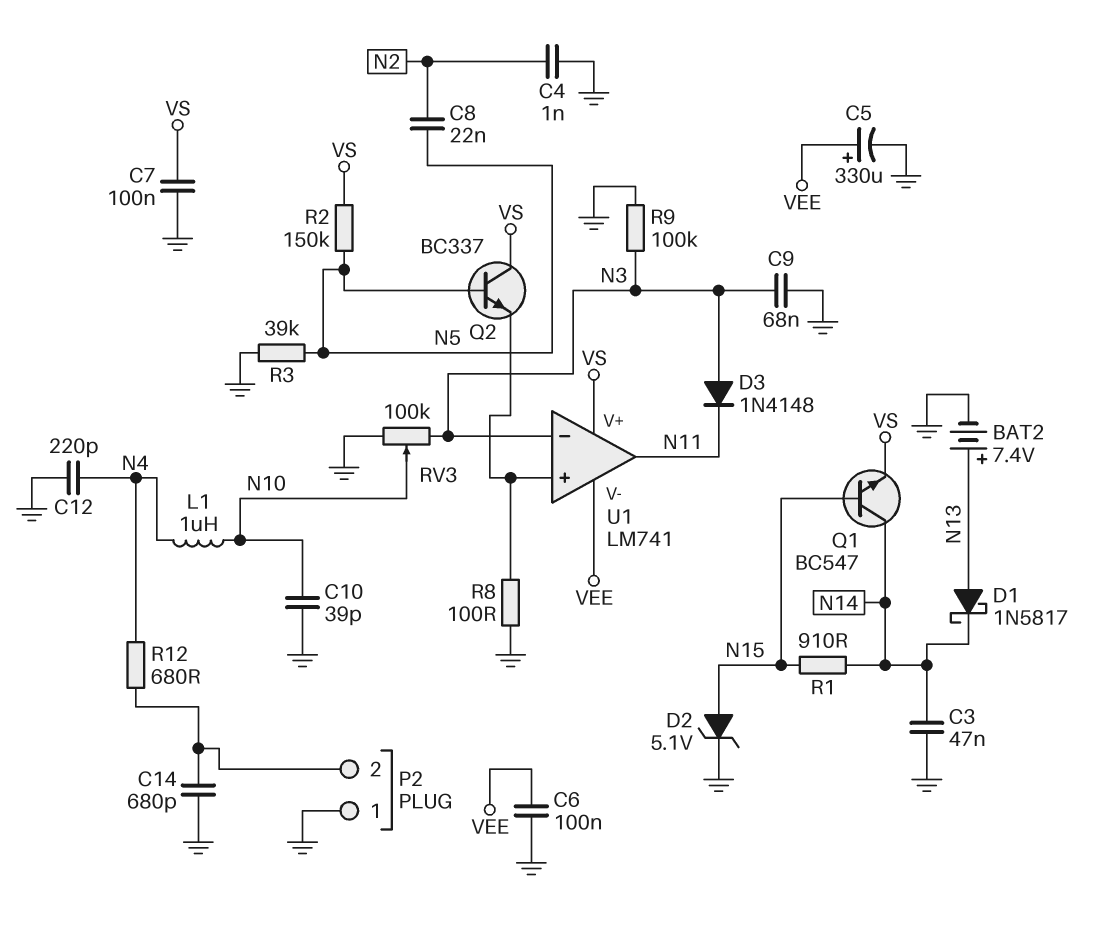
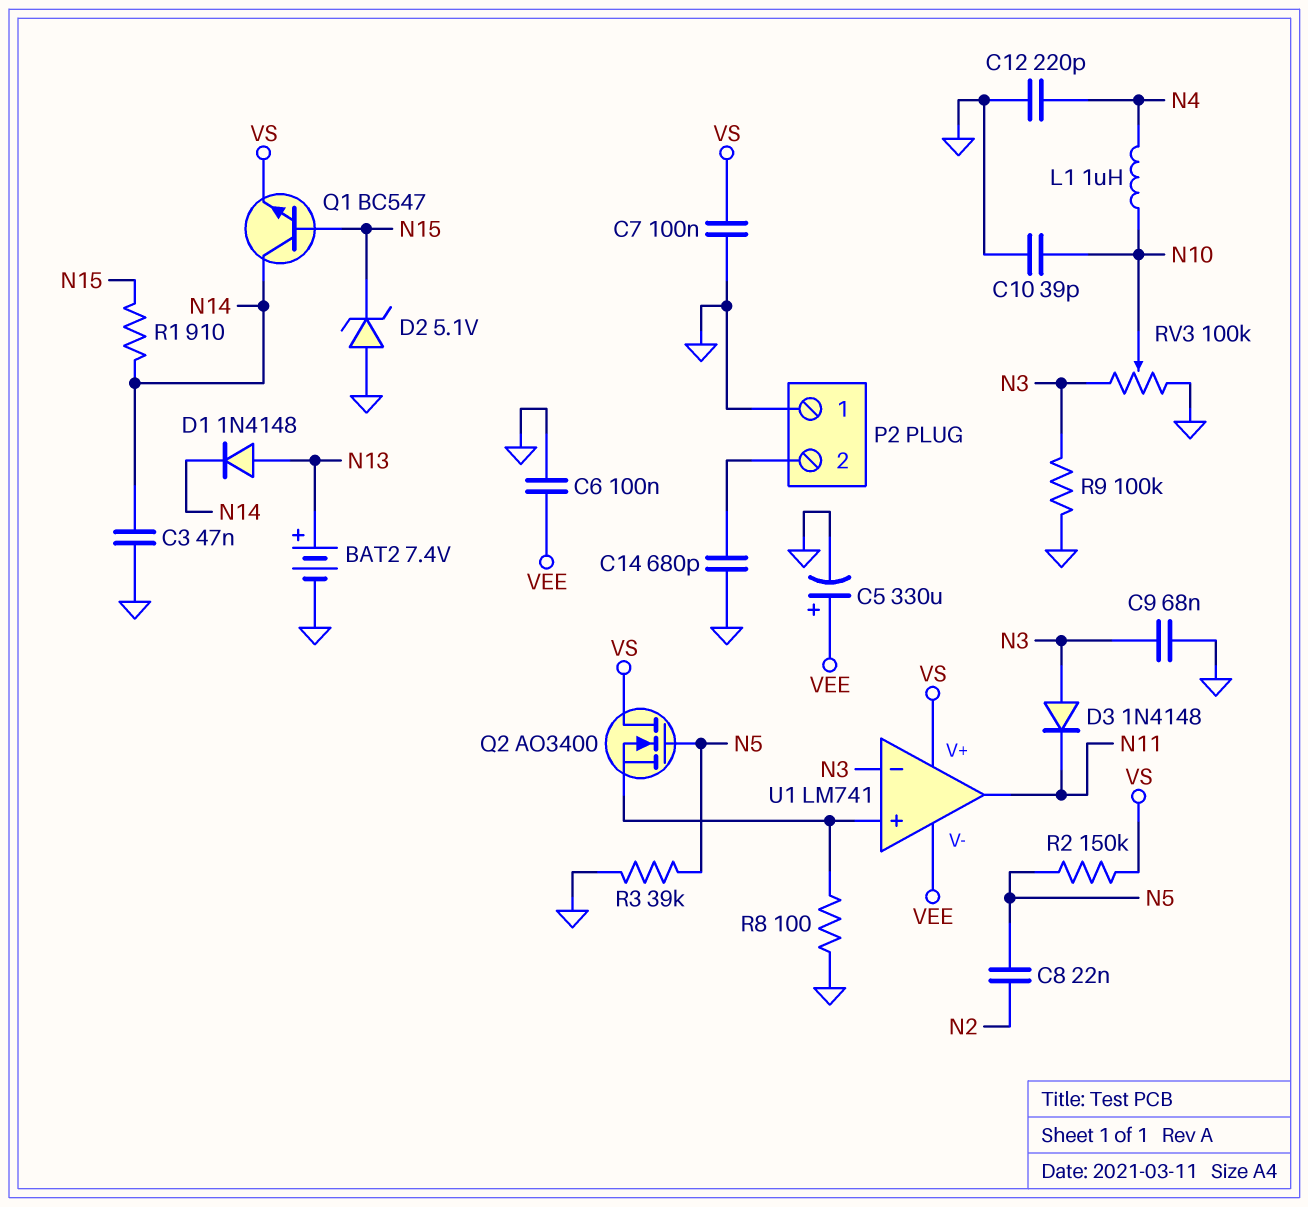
C4: 1nF (GND, N2) -> none
D1: schottky 1N5817 (A N13, K N14) -> diode 1N4148 (A N13, K N14)
D2: zener 5.1V (A N15, K GND) -> zener 5.1V (A GND, K N15)
Q2: NPN BC337 (B N5, C VS, E U1/in+) -> NMOS AO3400 (G N5, D VS, S U1/in+)
R12: 680 (N4, P2/2) -> none

